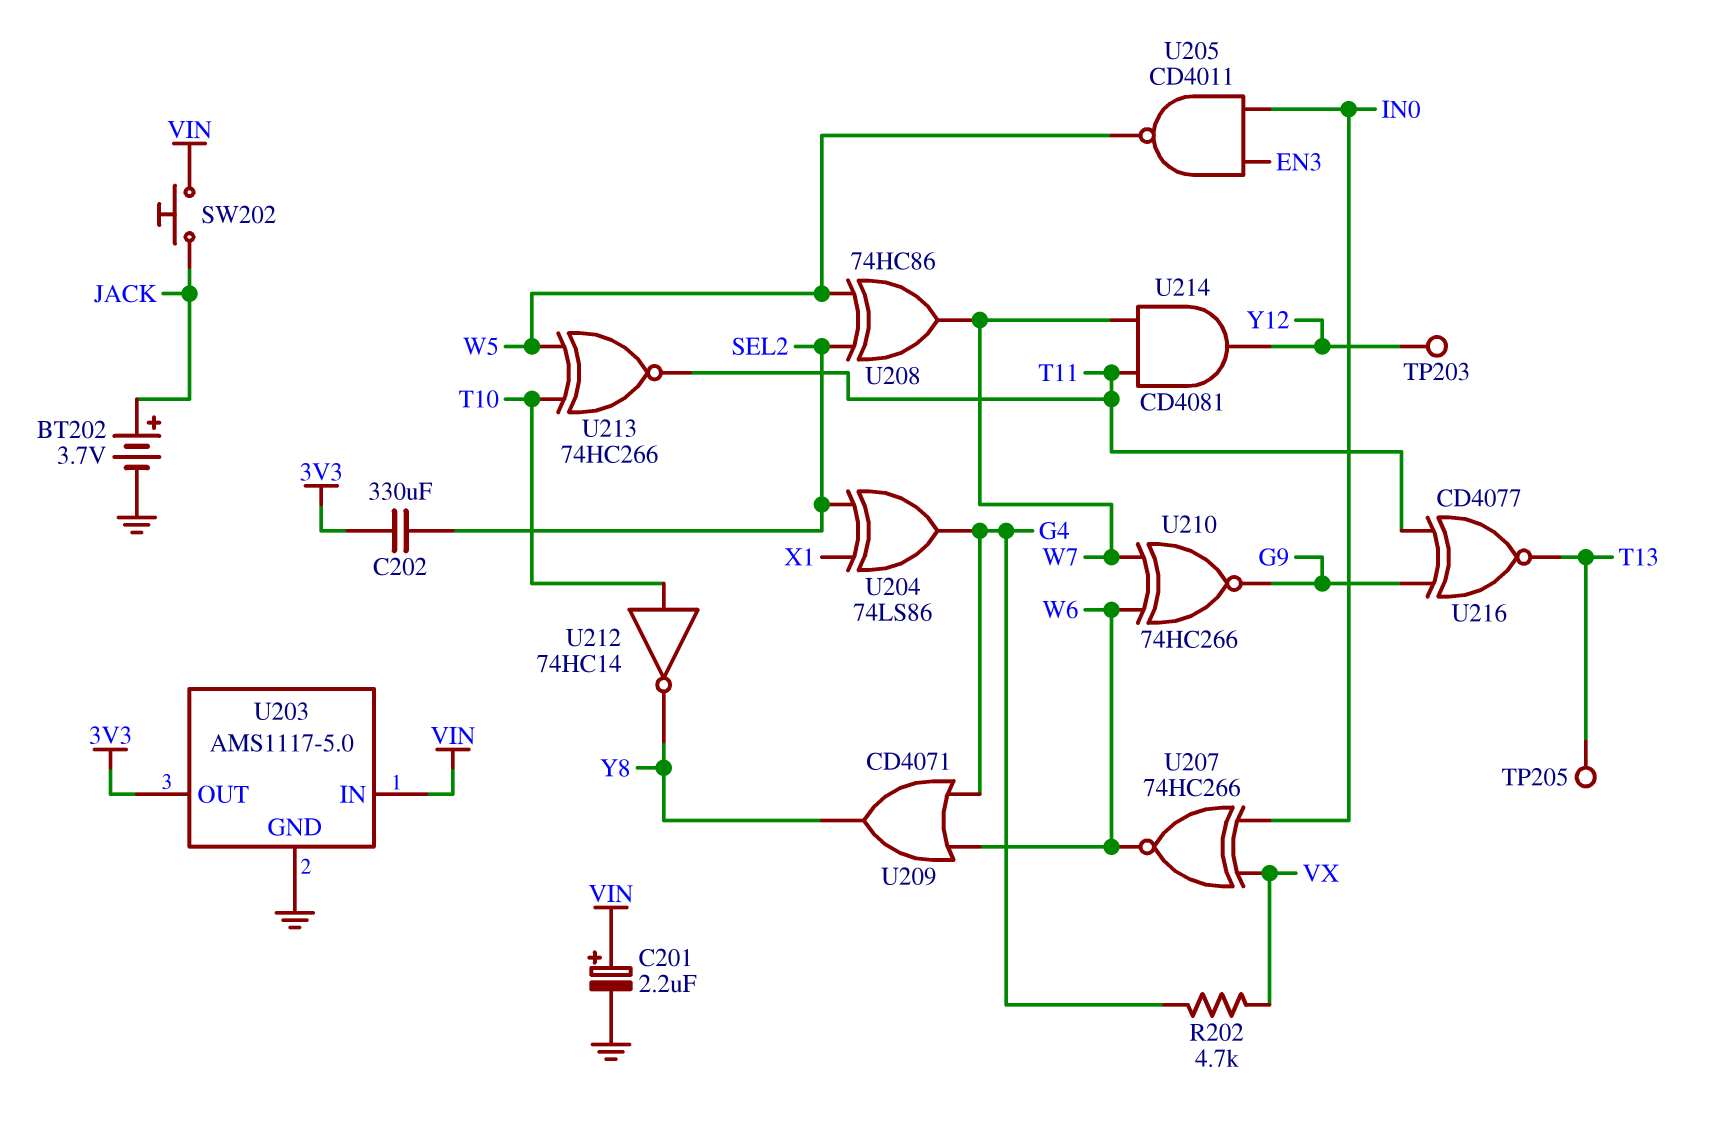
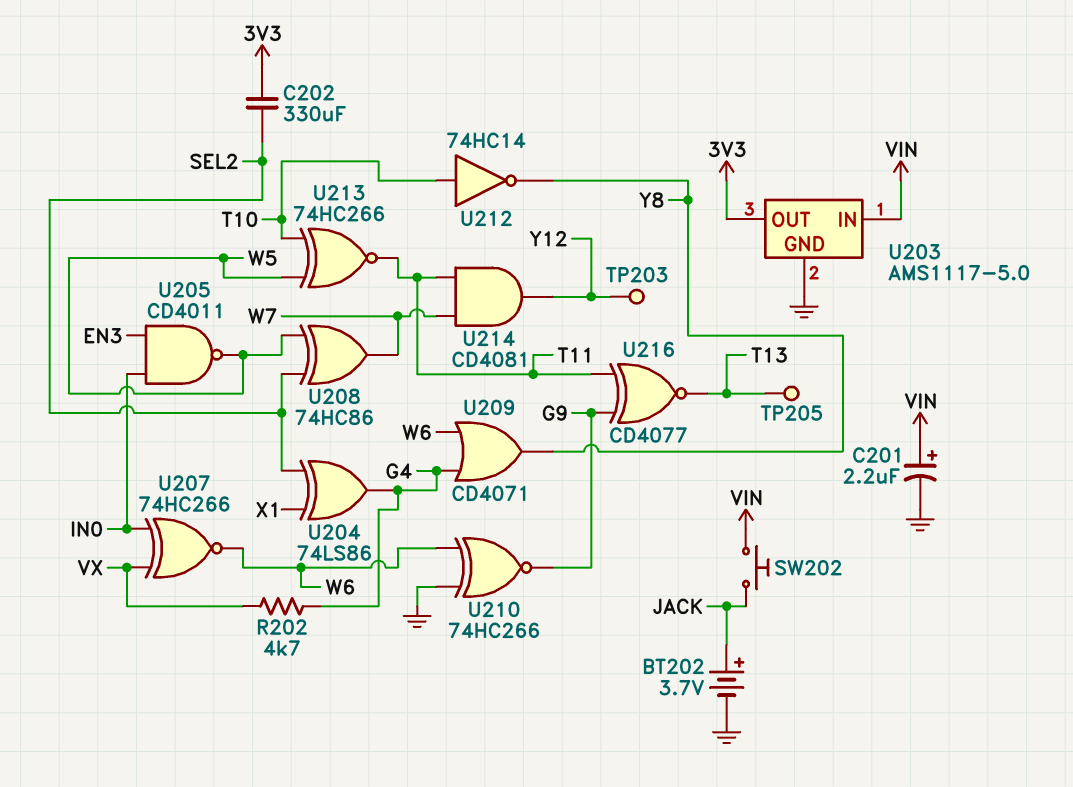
U210: XNOR 74HC266 (in W6, in W7, out G9) -> XNOR 74HC266 (in GND, in W6, out G9)

